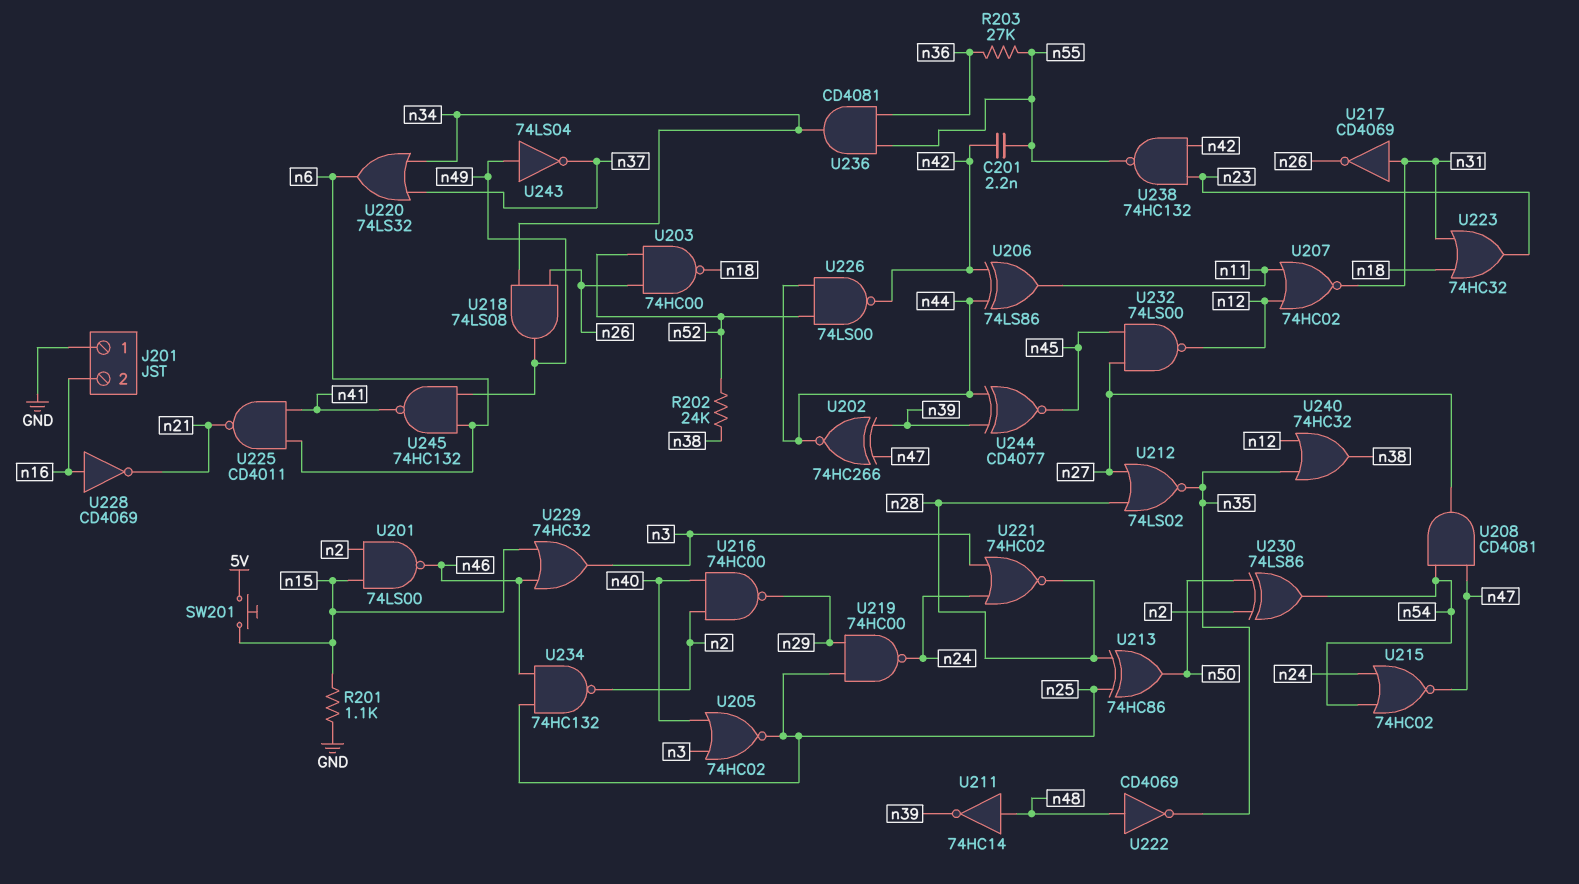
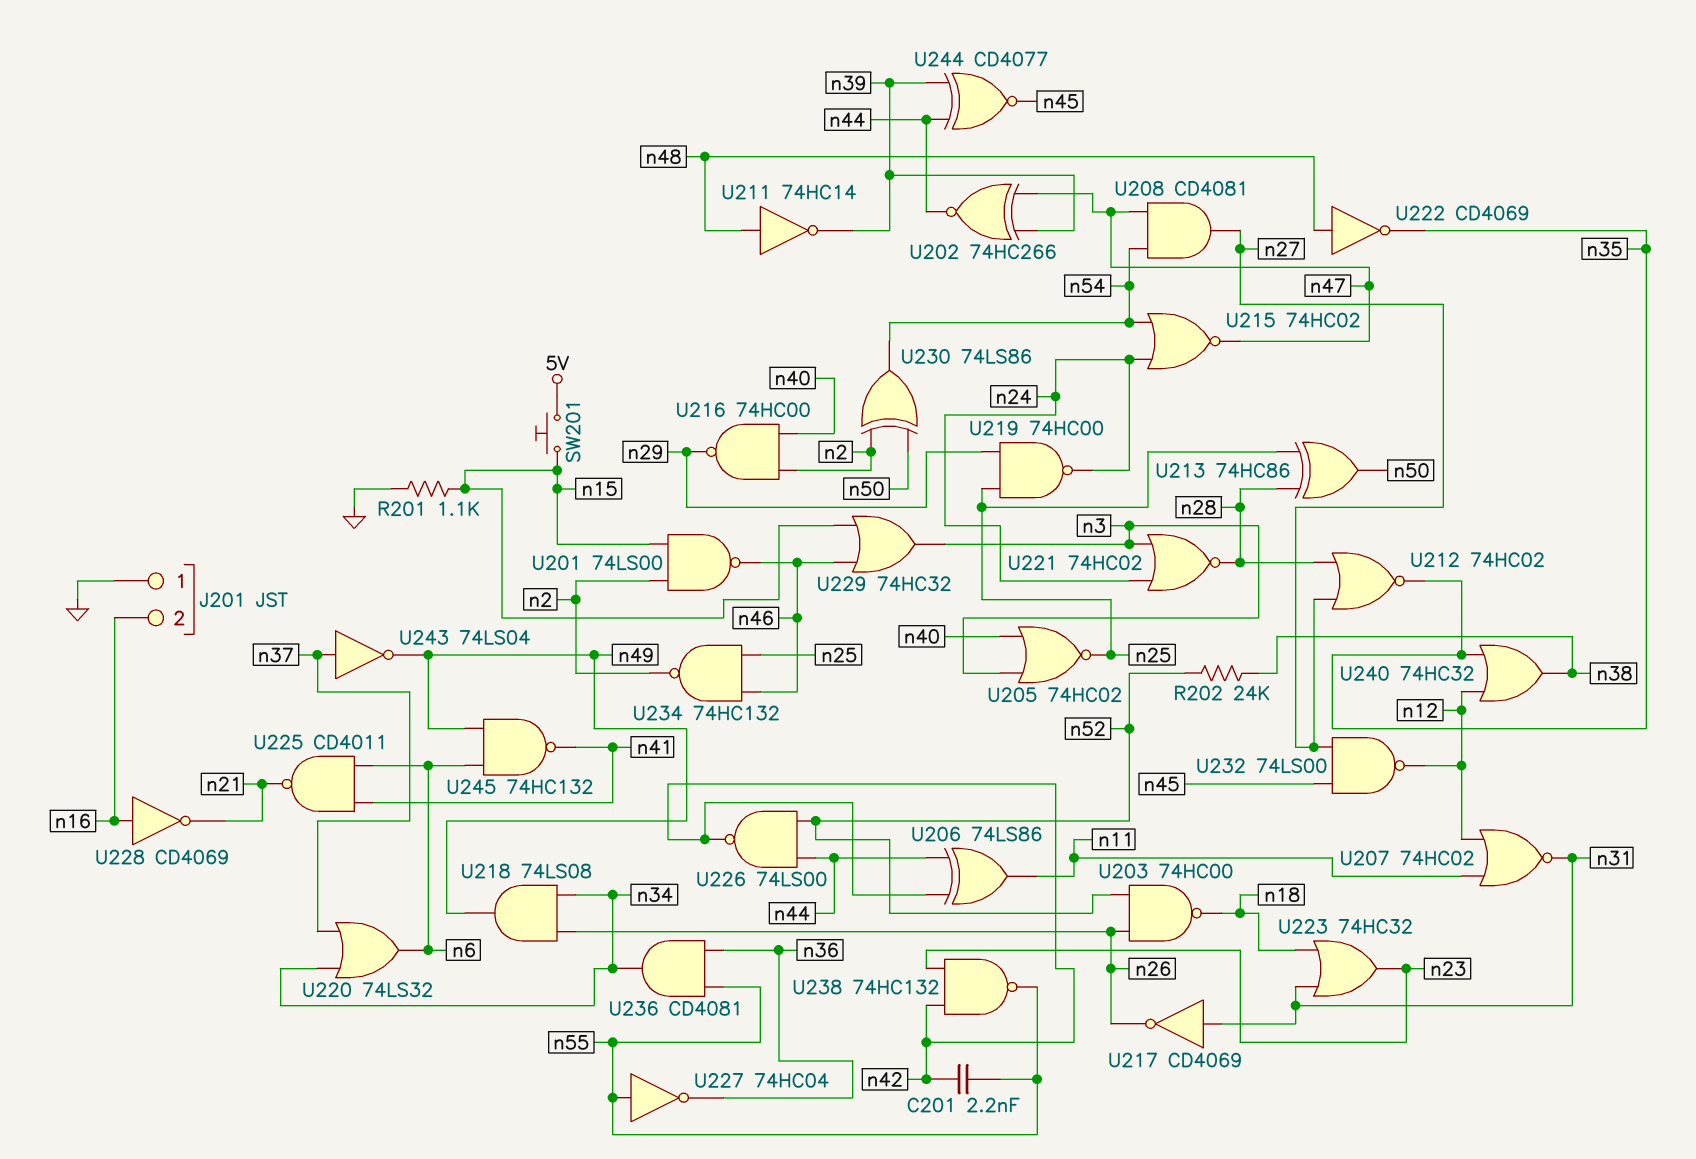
R203: 27k (n36, n55) -> none
U212: NOR 74LS02 (in n27, in n28, out n35) -> NOR 74HC02 (in n27, in n28, out n35)
U227: none -> NOT 74HC04 (in n55, out n36)
U243: NOT 74LS04 (in n49, out n37) -> NOT 74LS04 (in n37, out n49)

